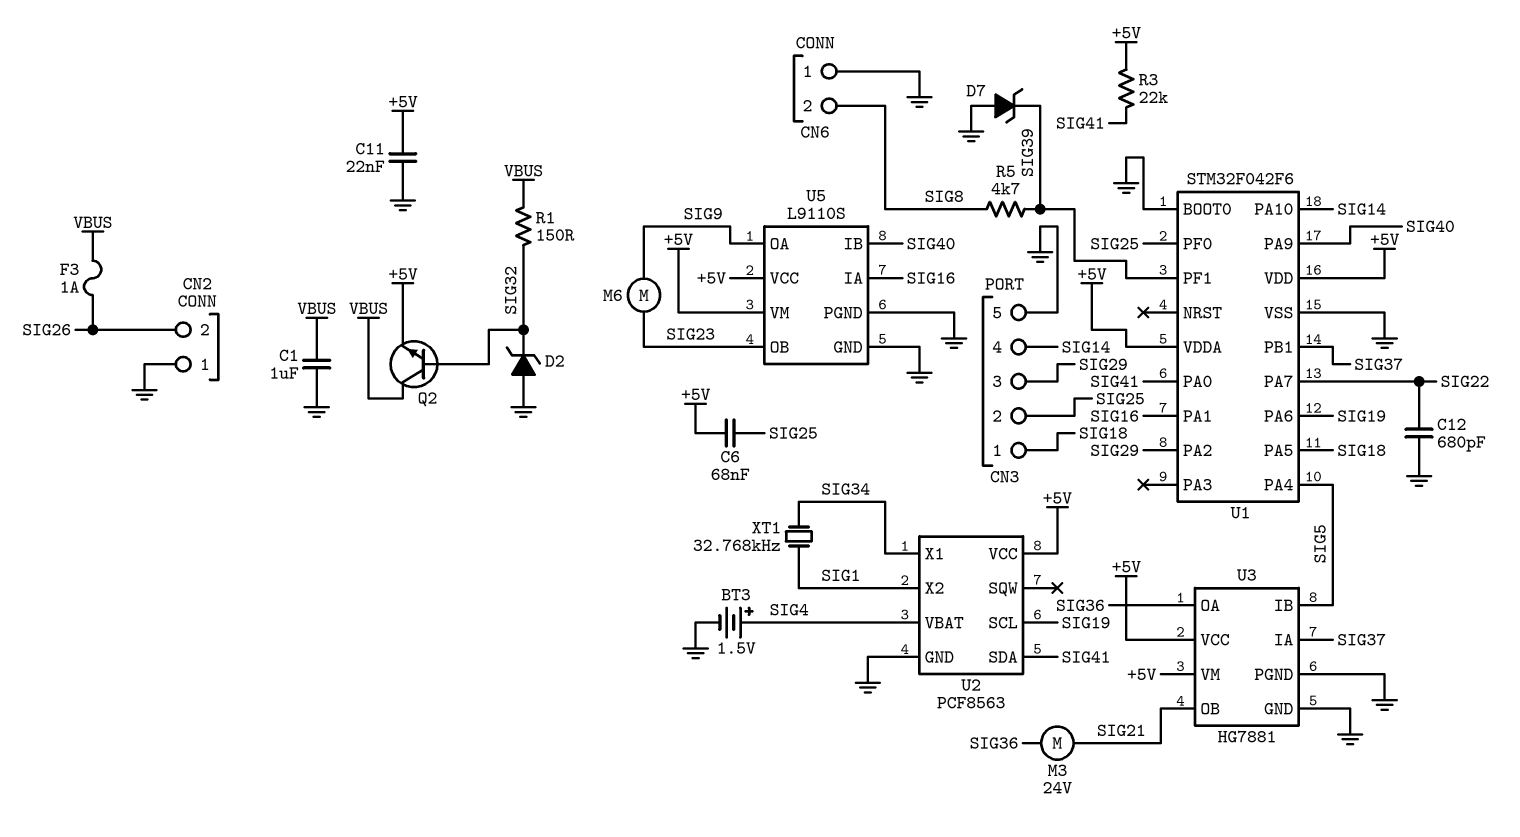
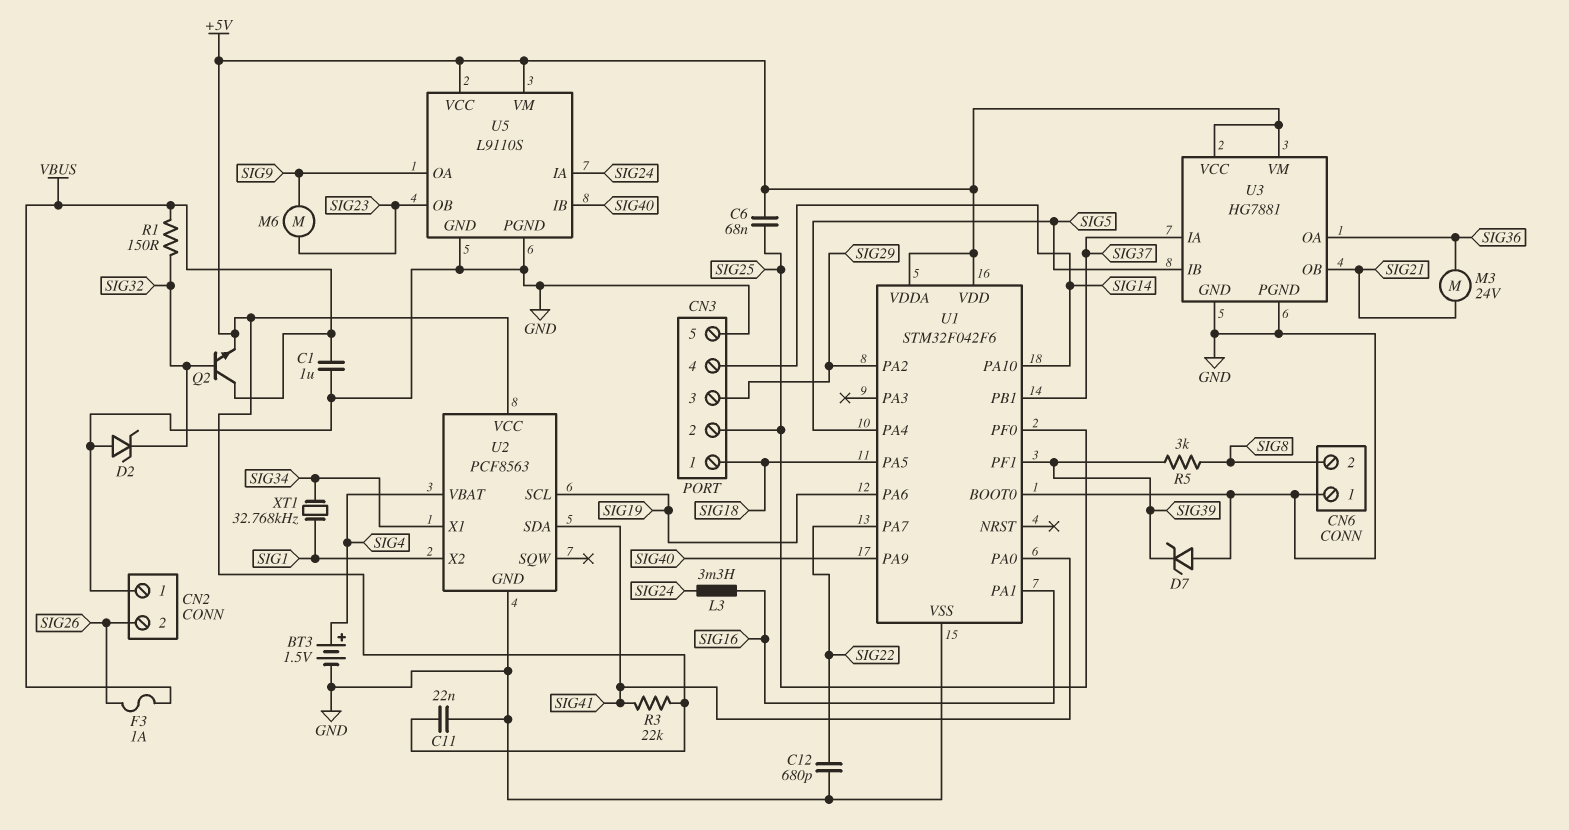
L3: none -> 3.3mH (SIG16, SIG24)
R5: 4.7k (SIG8, SIG39) -> 3k (SIG8, SIG39)
U5 pin IA: SIG16 -> SIG24

